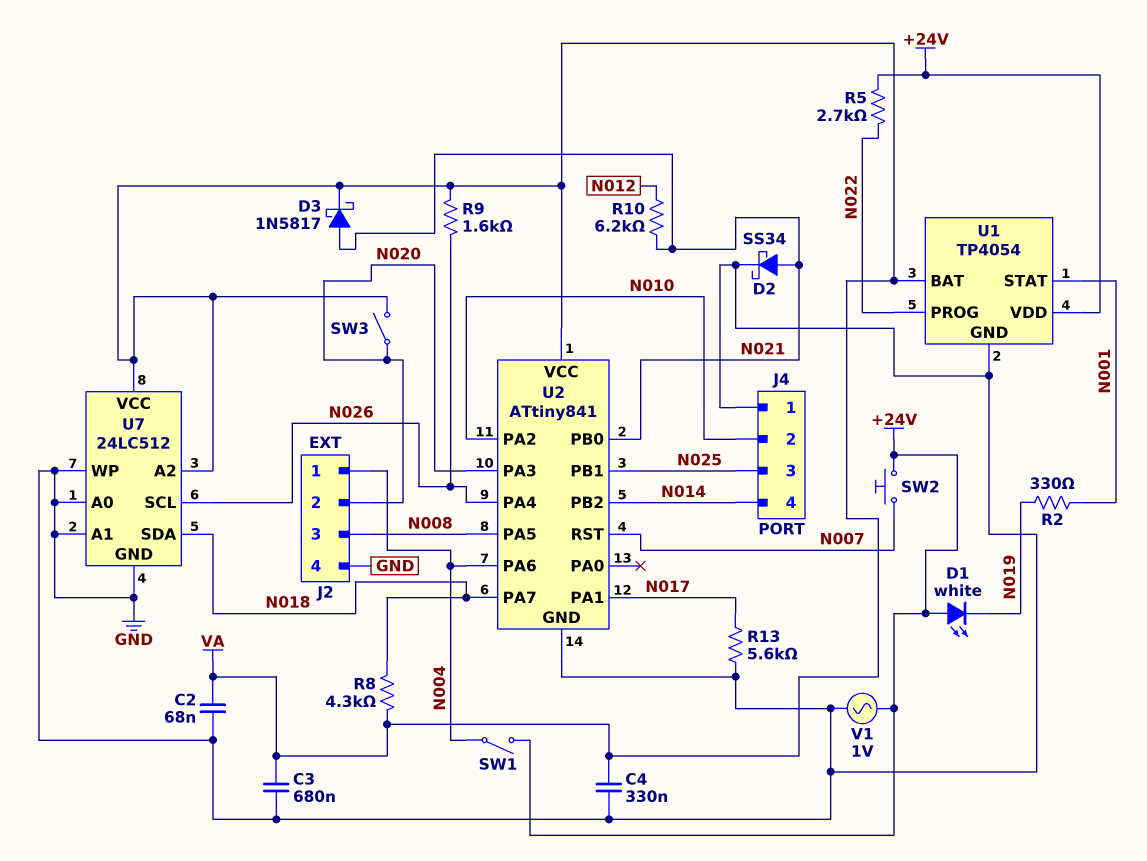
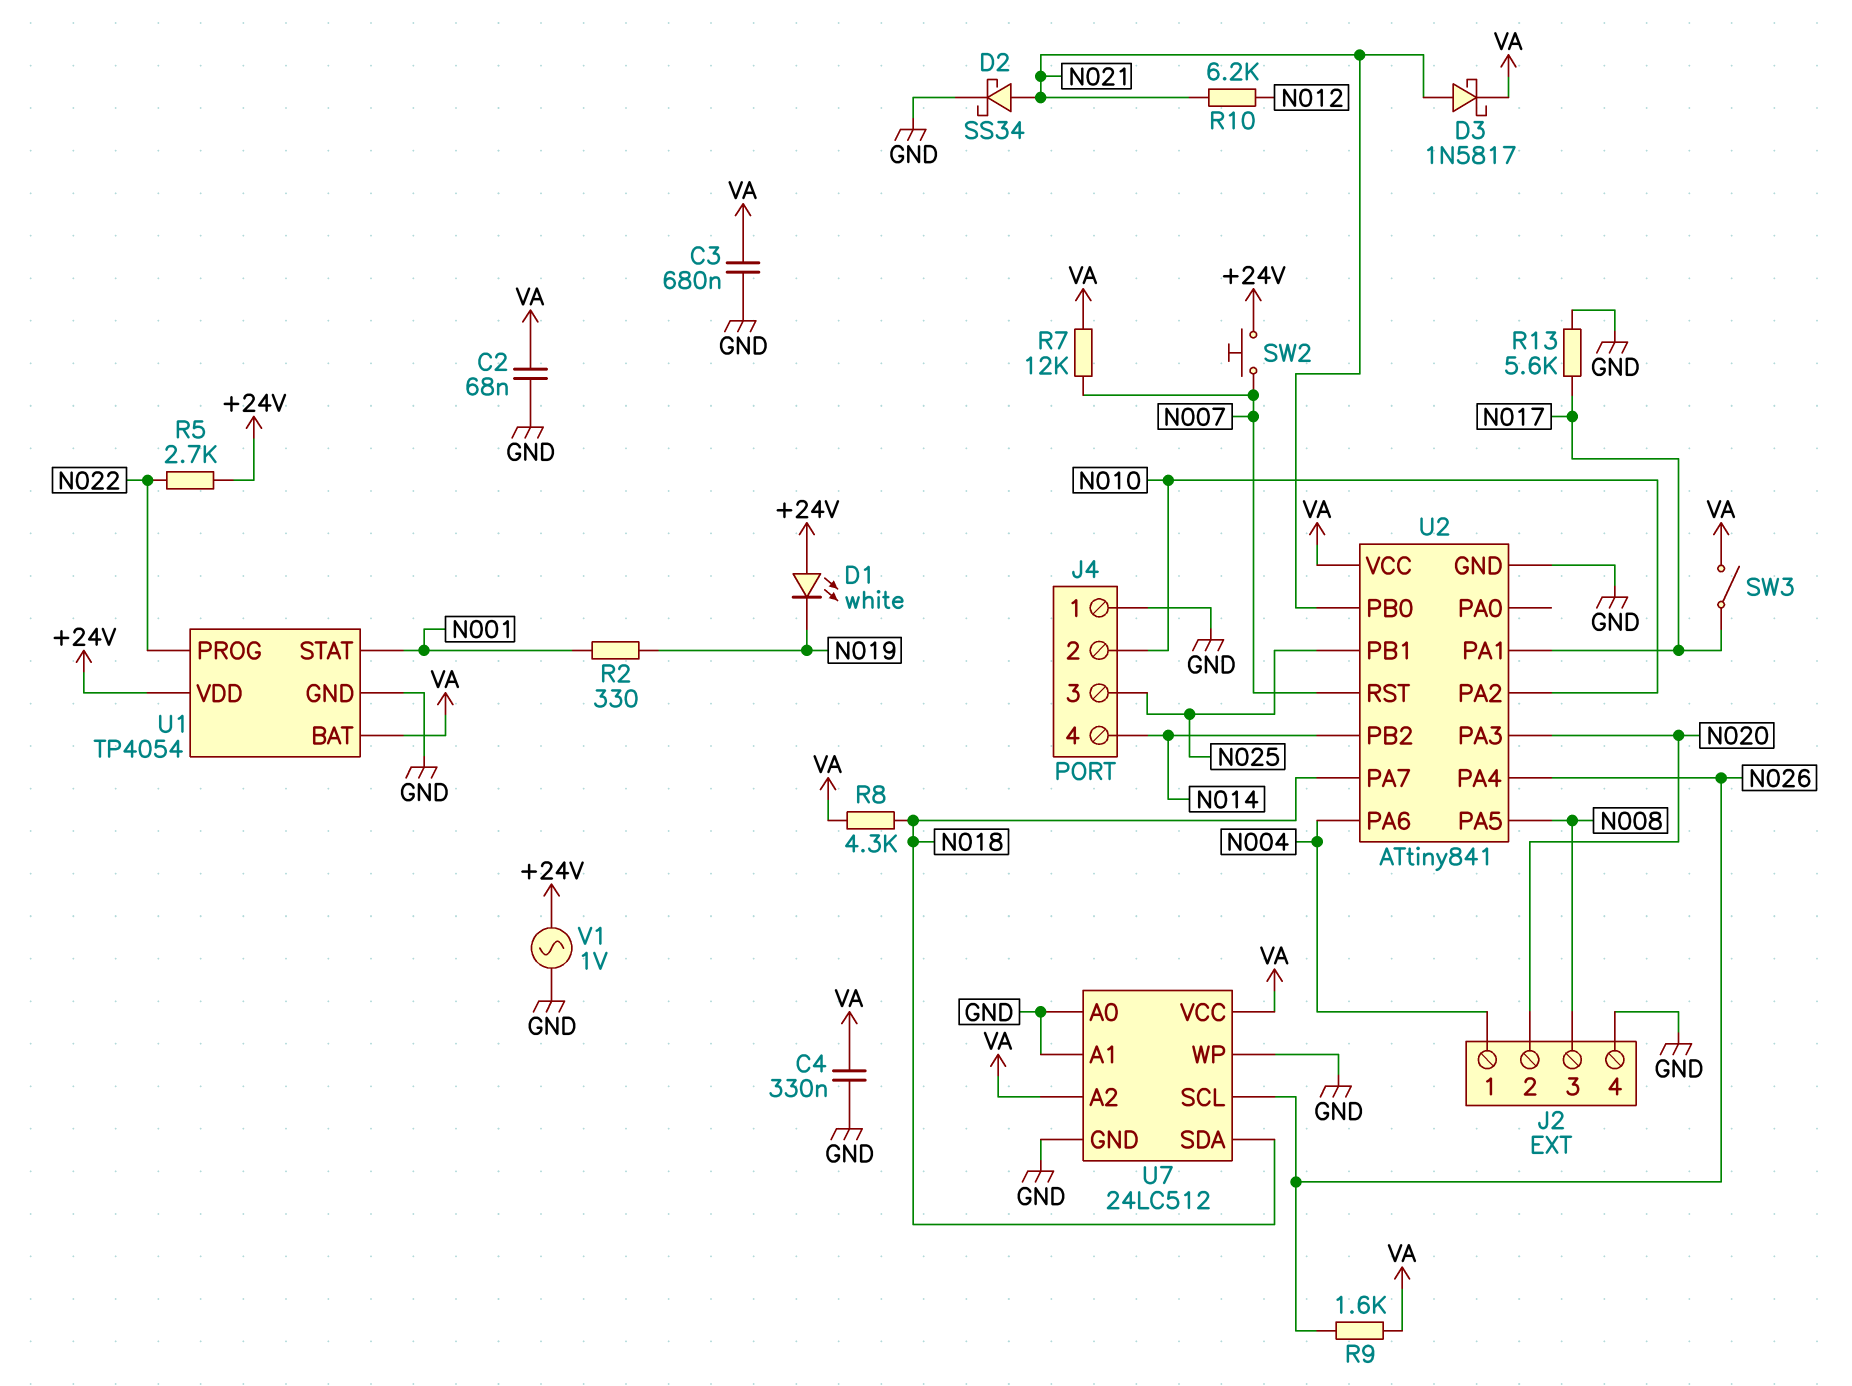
R7: none -> 12k (N007, VA)
SW1: switch (+24V, N004) -> none
SW3: switch (N020, VA) -> switch (N017, VA)

